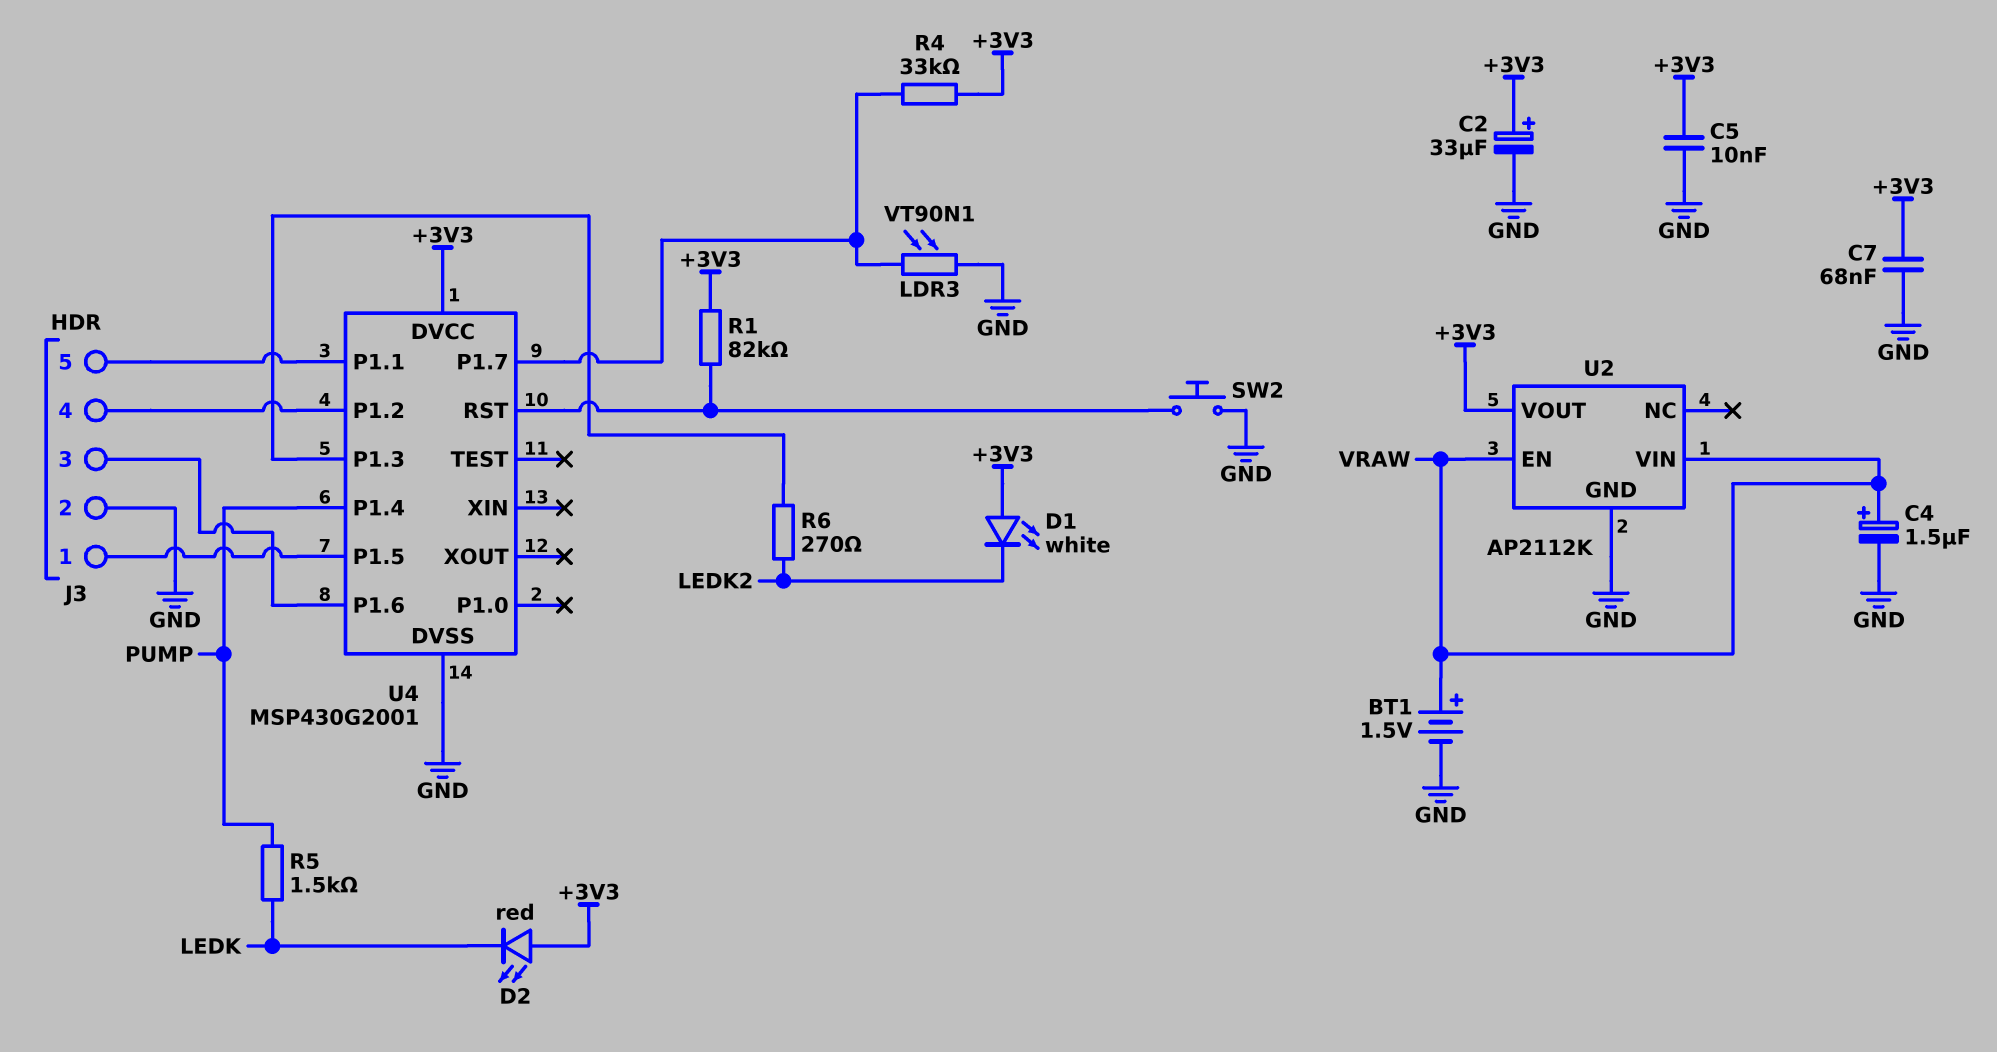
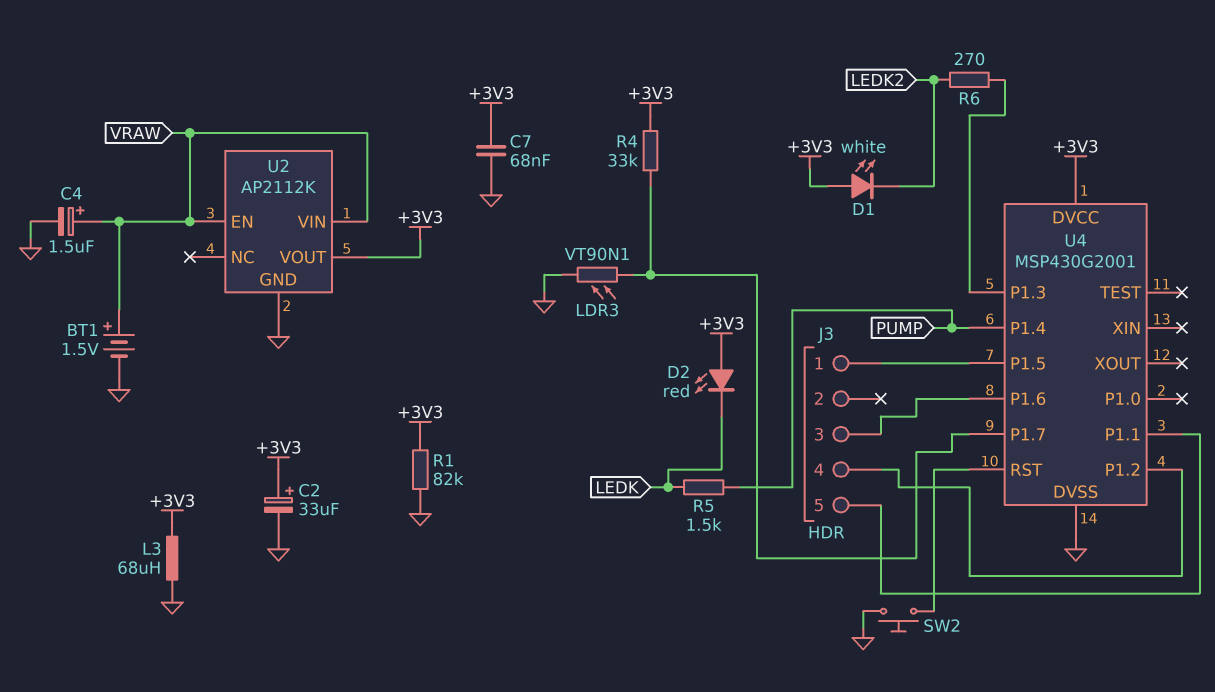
C5: 10nF (+3V3, GND) -> none
J3 pin 2: GND -> none
L3: none -> 68uH (+3V3, GND)
R1: 82k (+3V3, U4/RST) -> 82k (+3V3, GND)

